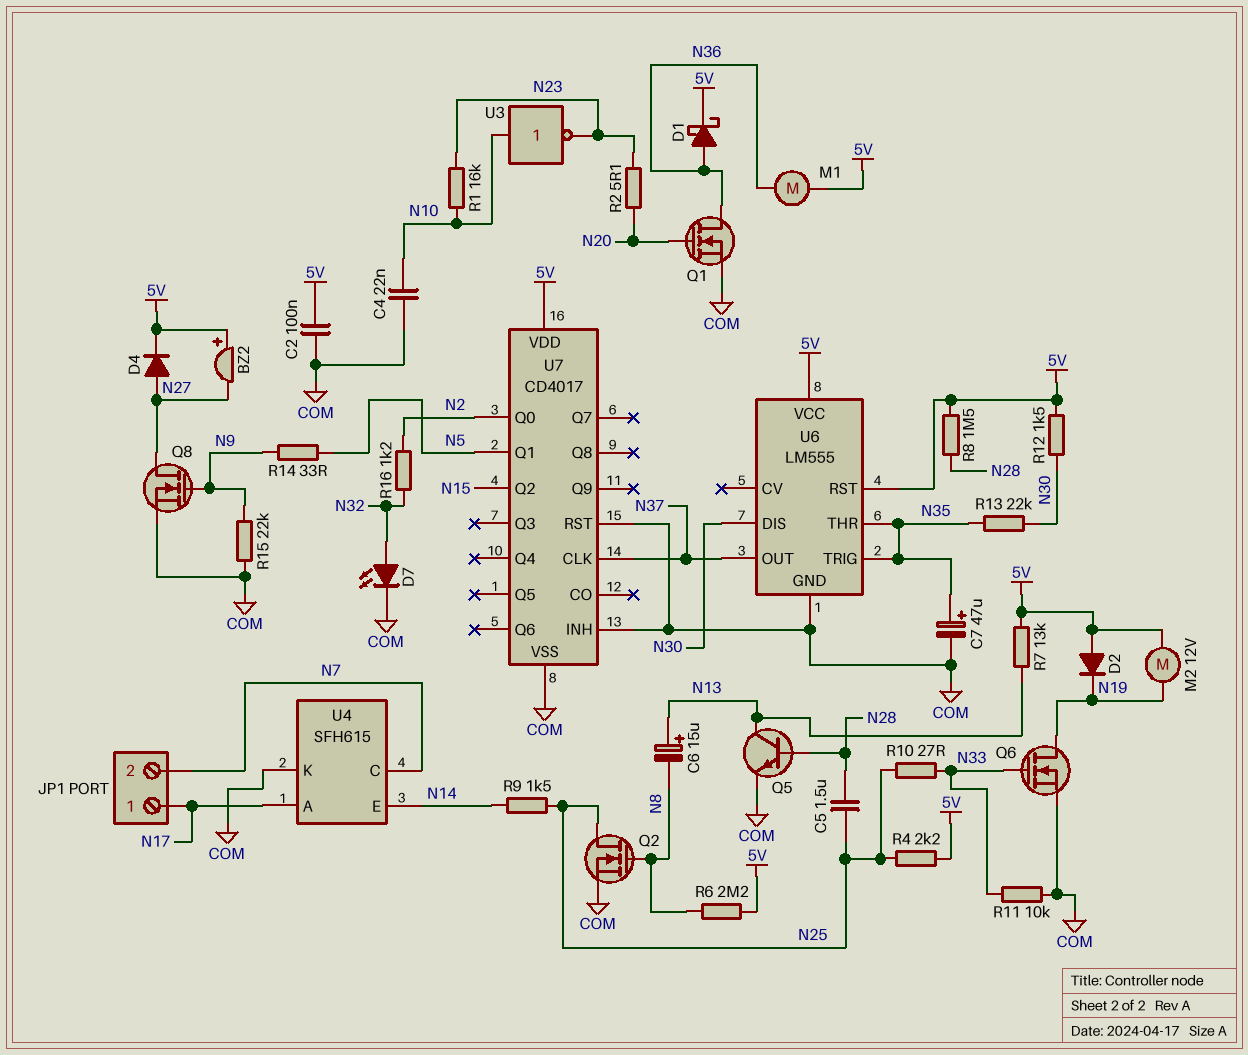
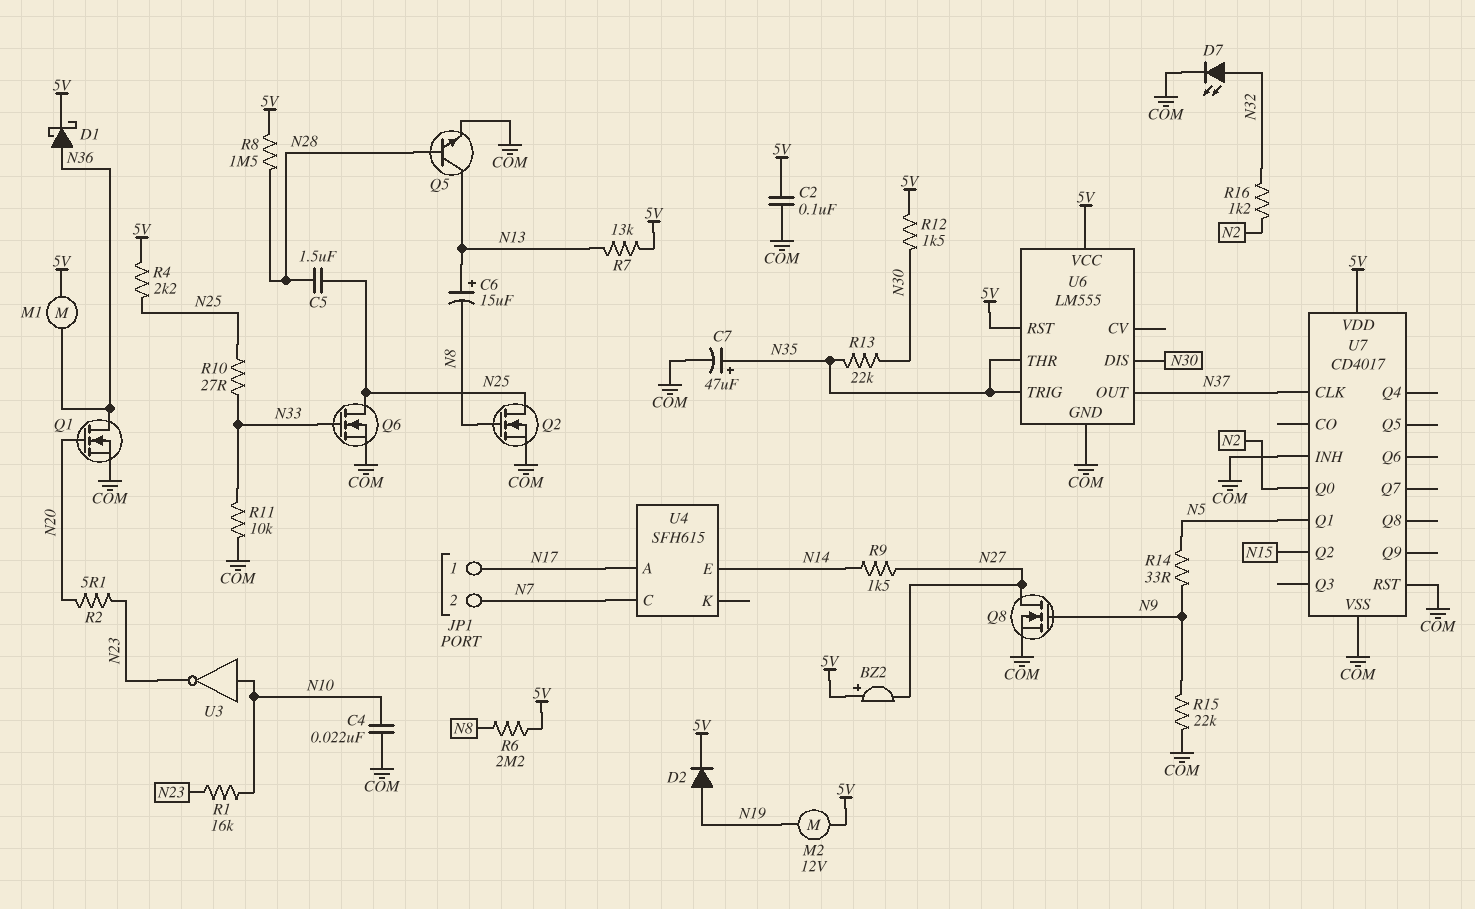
D2: diode (A 5V, K N19) -> diode (A N19, K 5V)
D4: diode (A N27, K 5V) -> none
Q6: NMOS (G N33, D N19, S COM) -> NMOS (G N33, D N25, S COM)
R9: 1.5k (N14, N25) -> 1.5k (N14, N27)
U4 pin K: COM -> none

